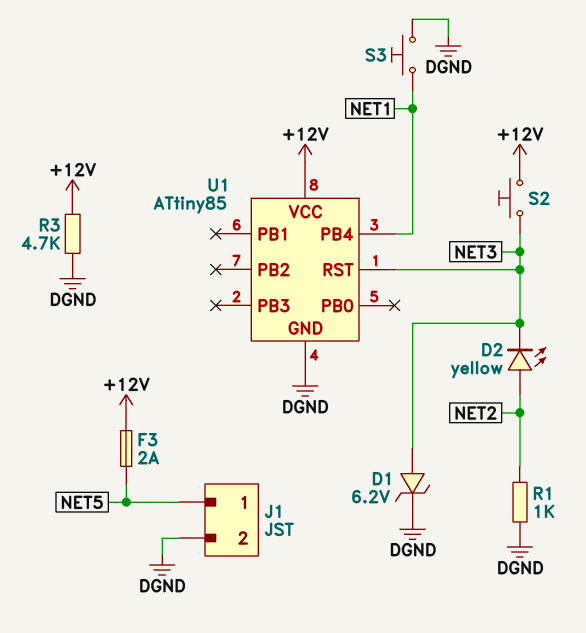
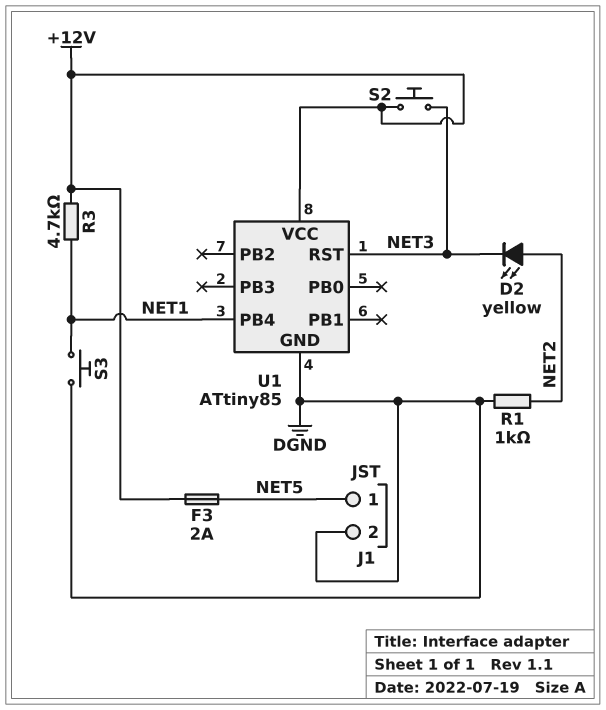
D1: zener 6.2V (A NET3, K DGND) -> none
R3: 4.7k (+12V, DGND) -> 4.7k (+12V, NET1)

